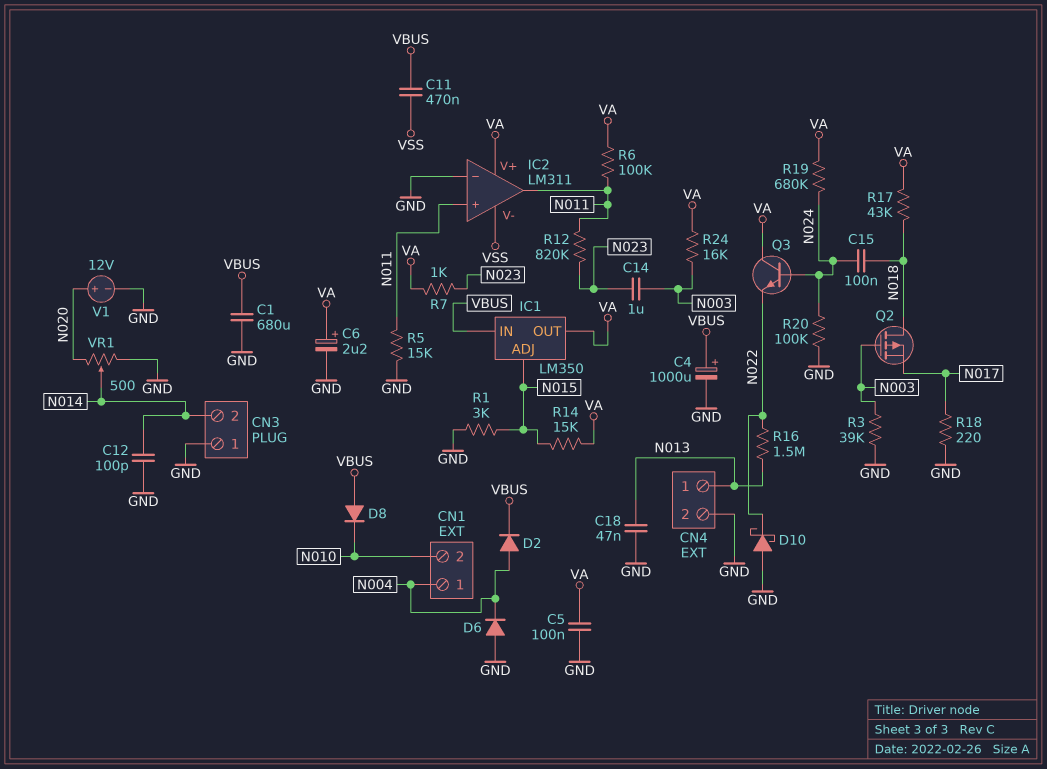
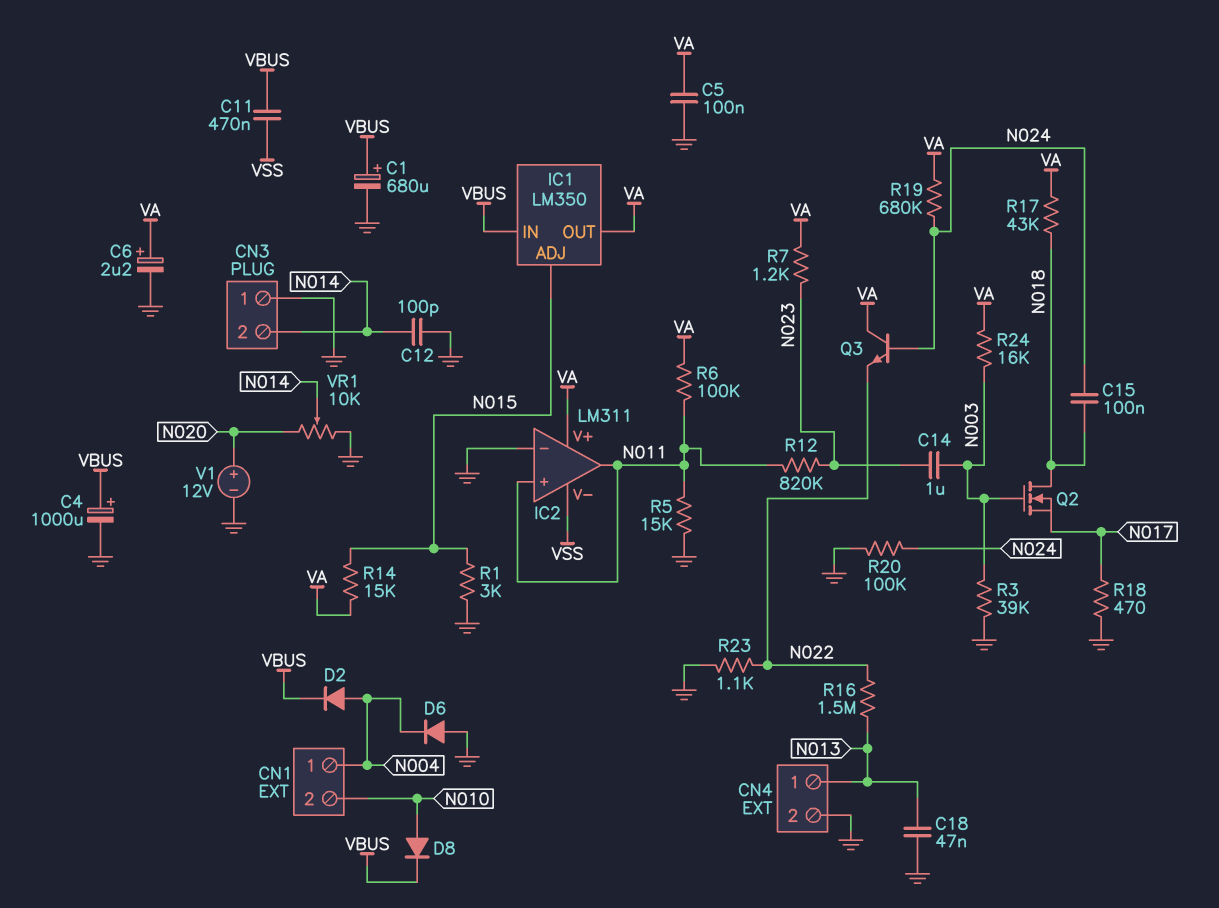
C1: 680uF (GND, VBUS) -> 680uF (plus VBUS, minus GND)
D8: diode (A VBUS, K N010) -> diode (A N010, K VBUS)
D10: schottky (A GND, K N022) -> none
Q2: PMOS (G N003, D N018, S N017) -> NMOS (G N003, D N018, S N017)
R7: 1k (N023, VA) -> 1.2k (N023, VA)
R18: 220 (GND, N017) -> 470 (GND, N017)
R23: none -> 1.1k (GND, N022)
VR1: 500 (GND, N020, wiper N014) -> 10k (GND, N020, wiper N014)

